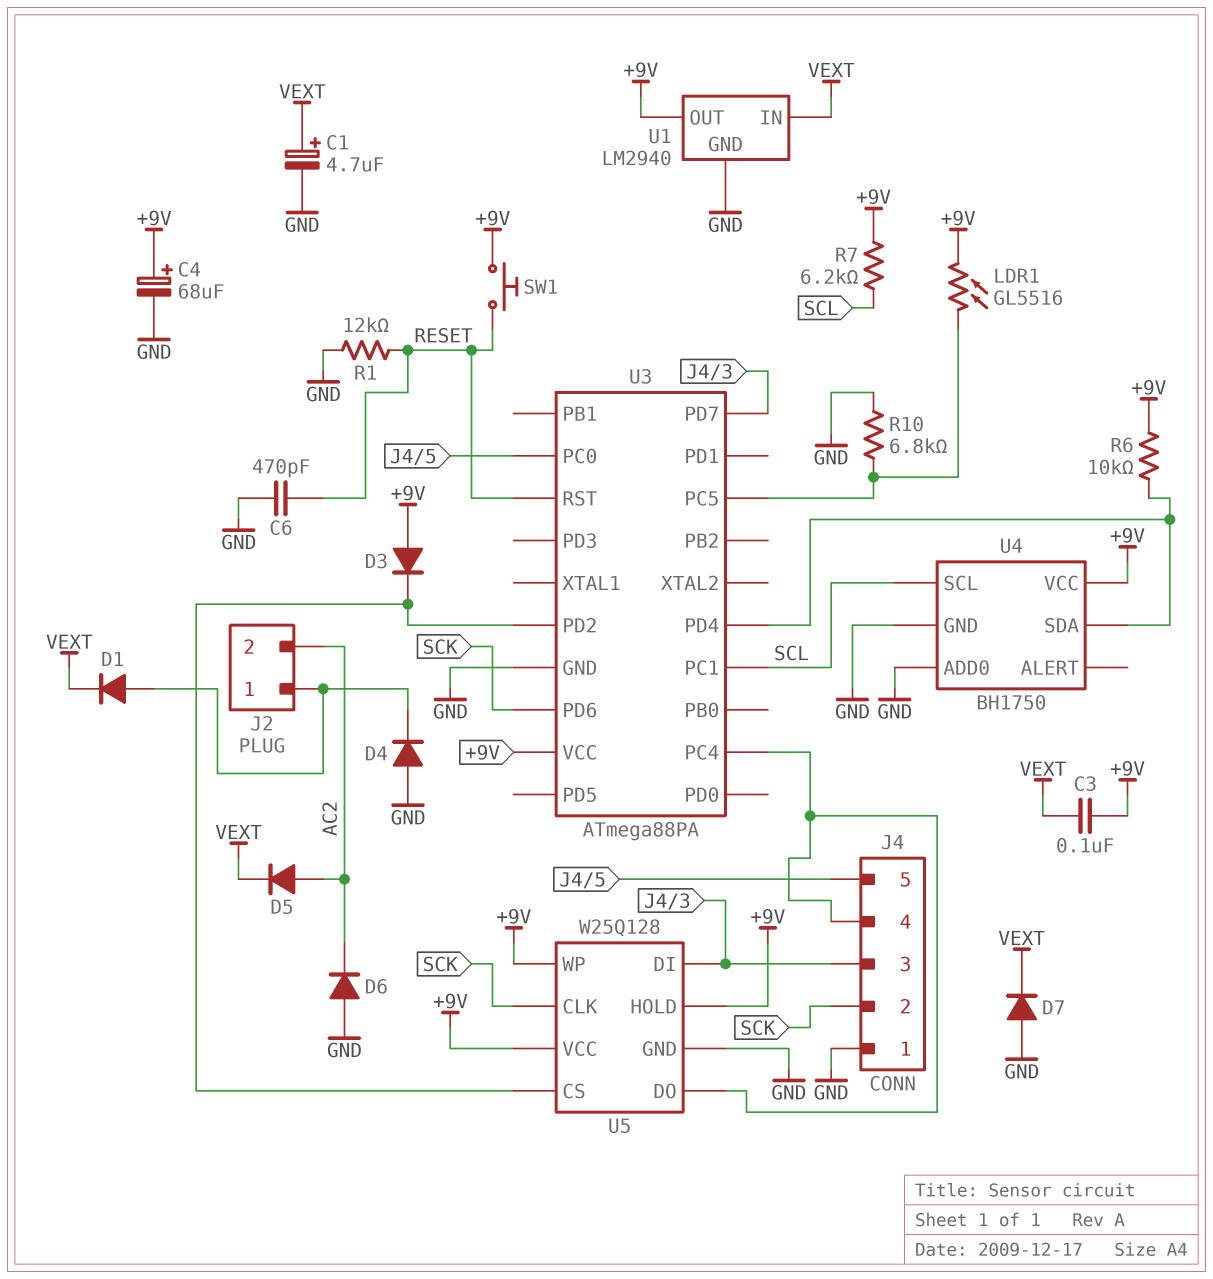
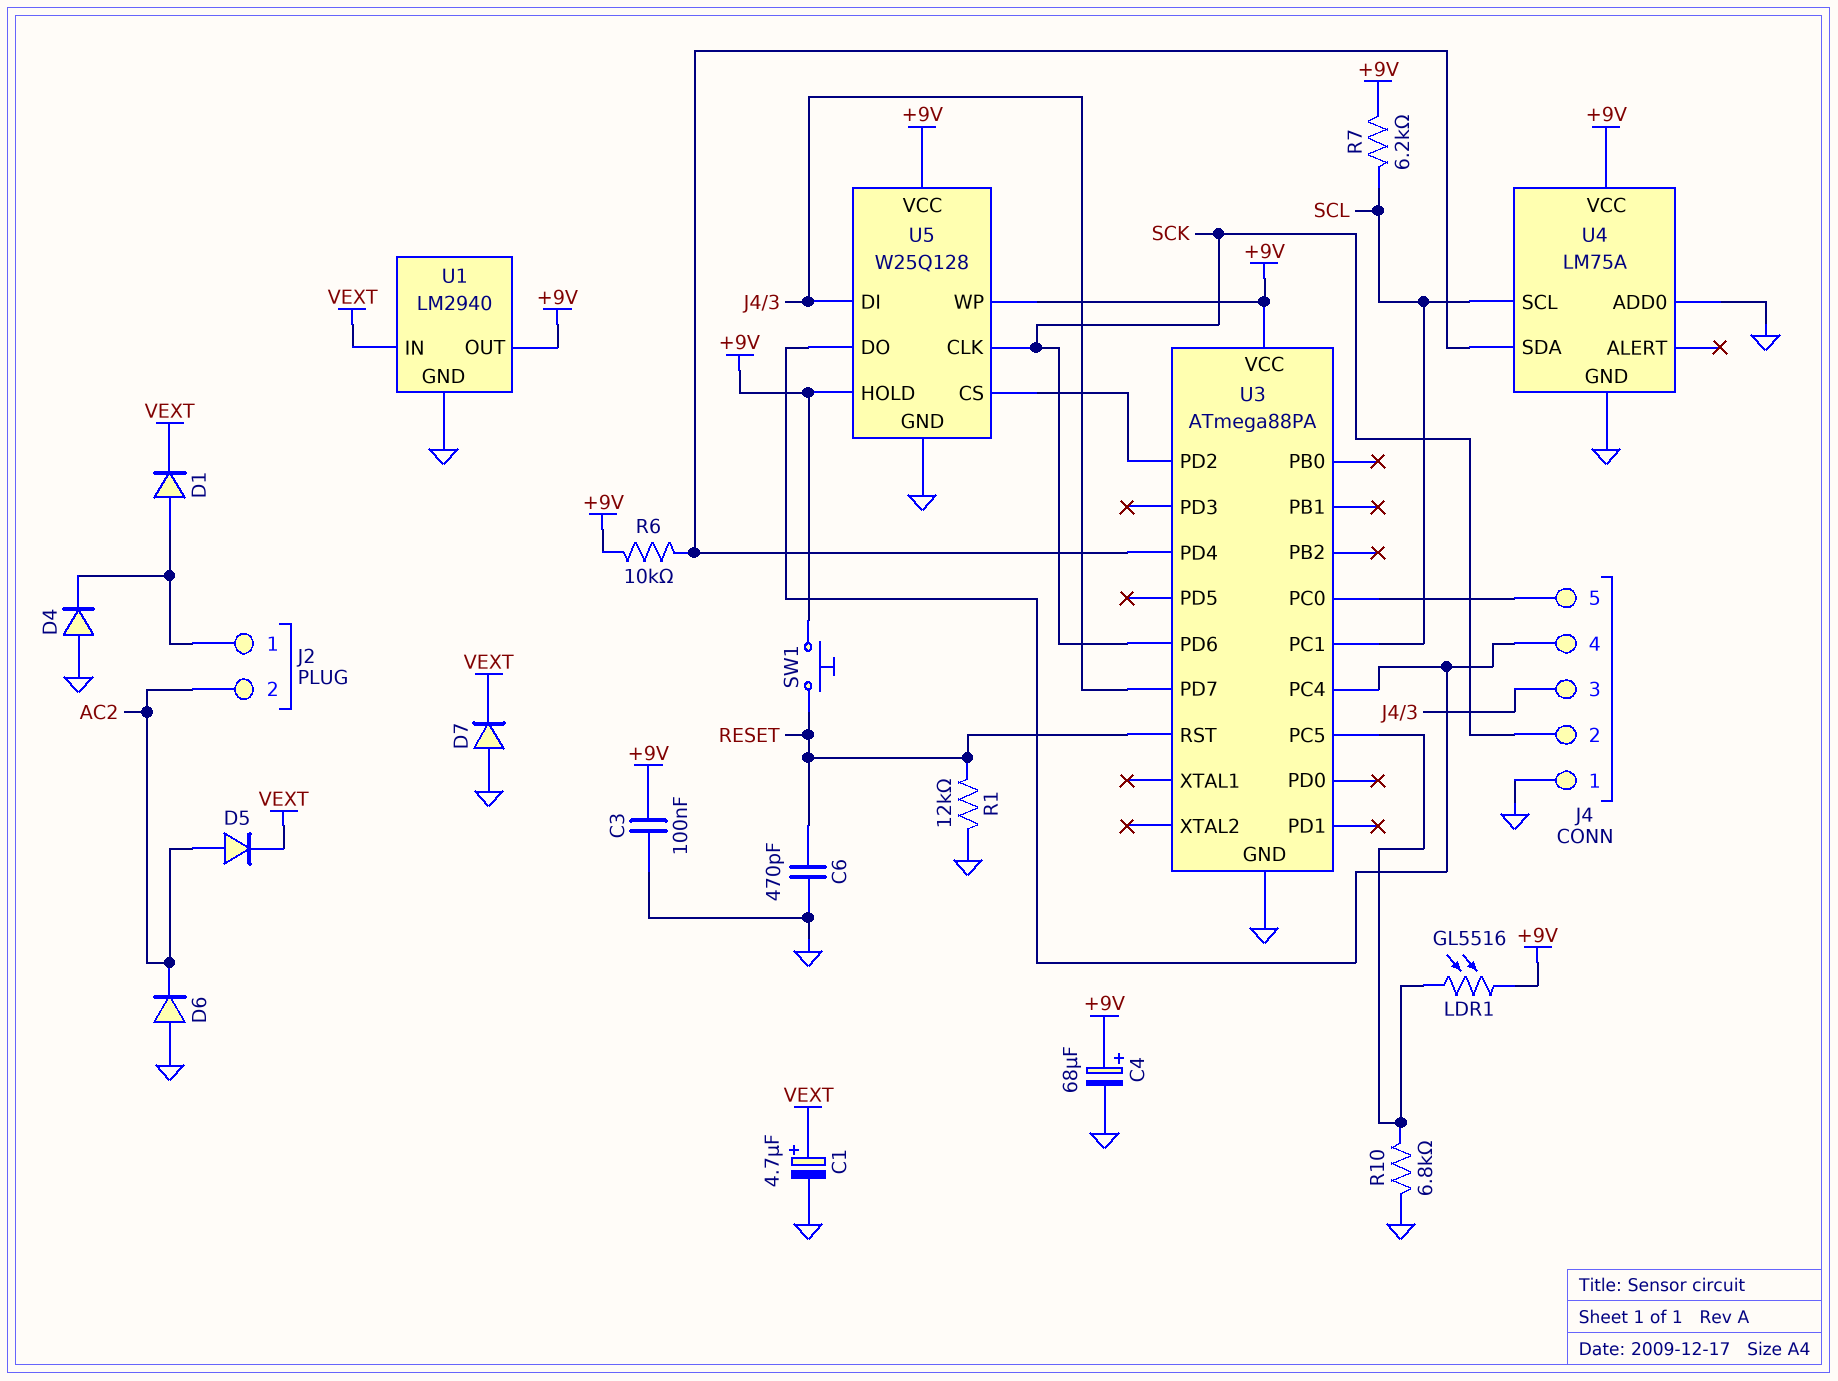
C3: 100nF (+9V, VEXT) -> 100nF (+9V, GND)
D3: diode (A +9V, K U3/PD2) -> none
U4: BH1750 -> LM75A

